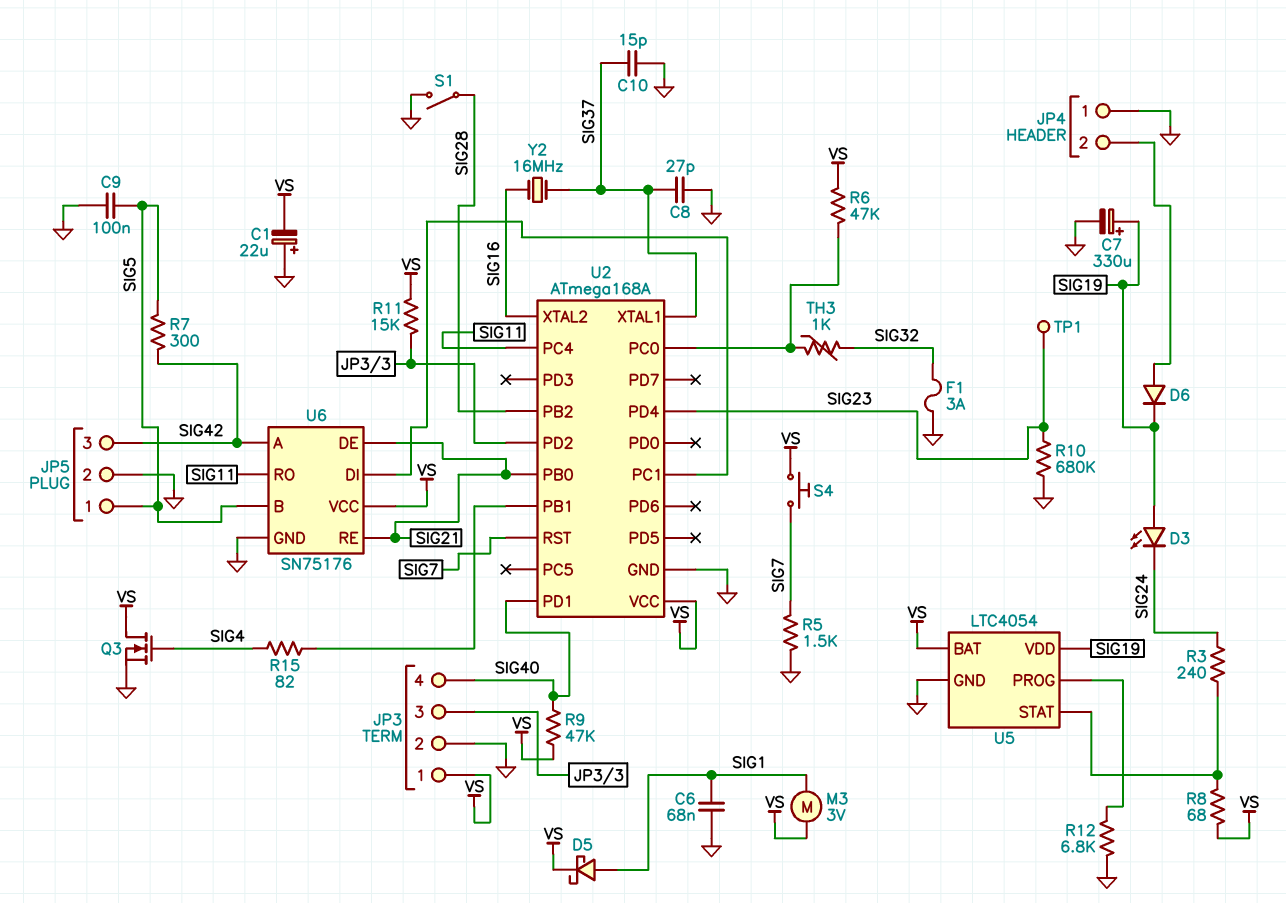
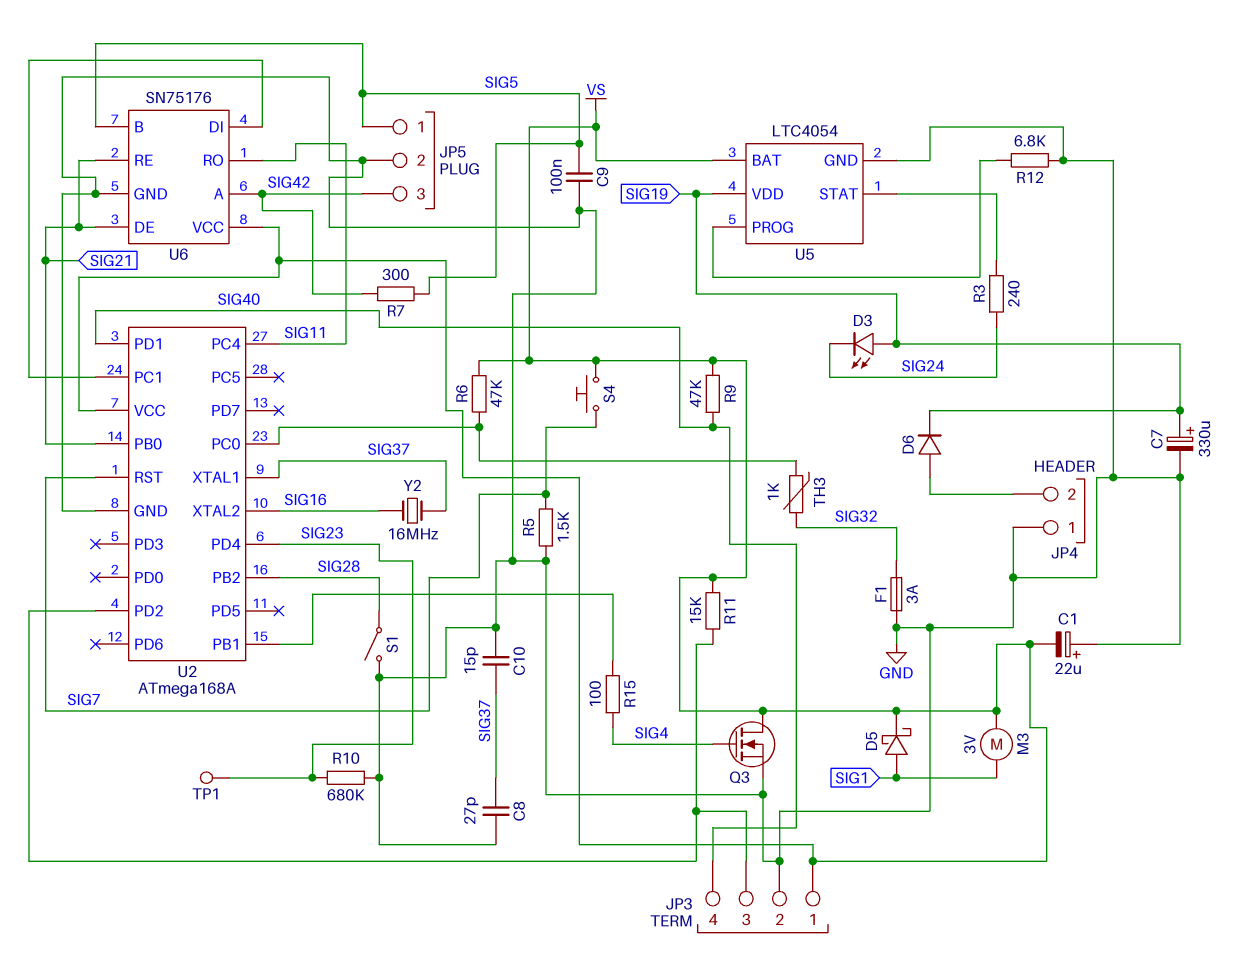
C6: 68nF (GND, SIG1) -> none
R8: 68 (U5/STAT, VS) -> none
R15: 82 (SIG4, U2/PB1) -> 100 (SIG4, U2/PB1)

